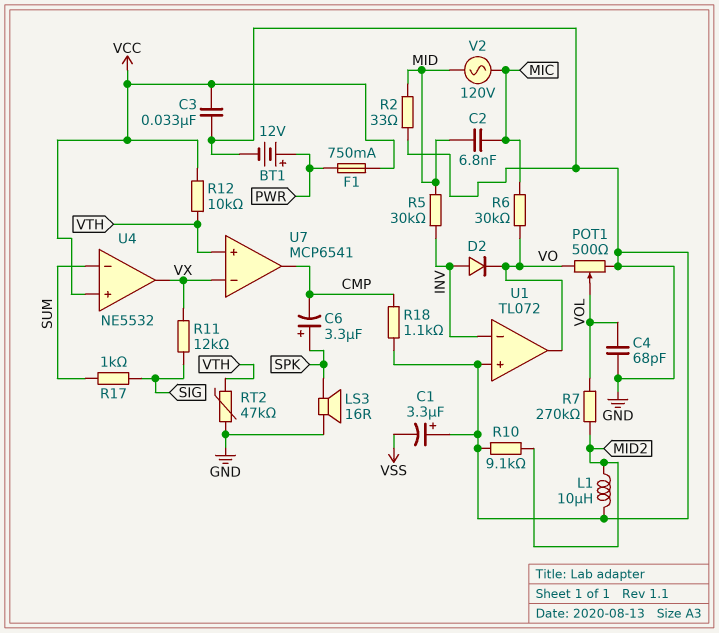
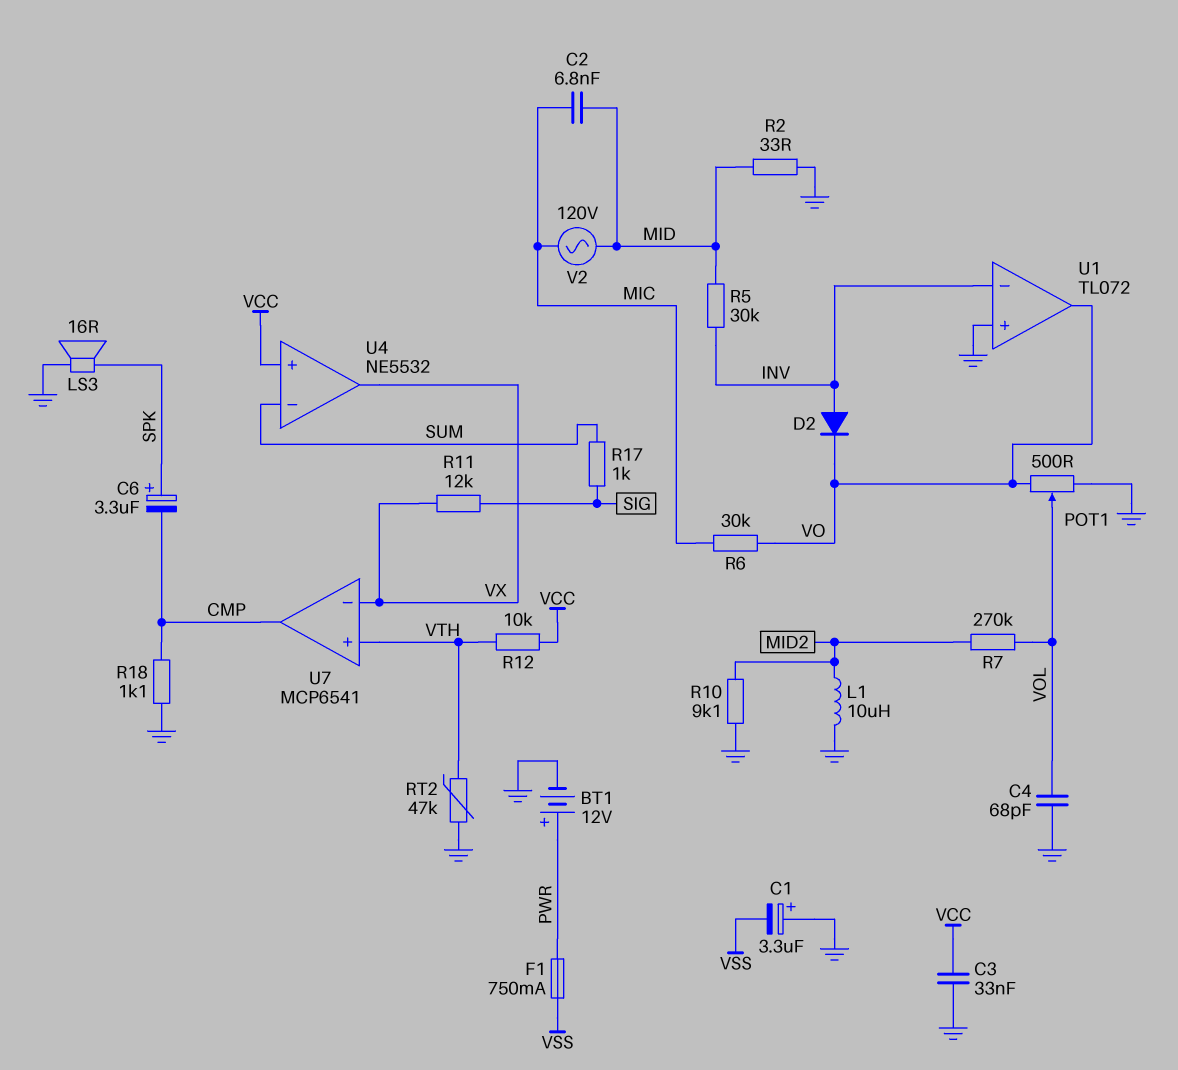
F1: 750mA (PWR, VCC) -> 750mA (PWR, VSS)

